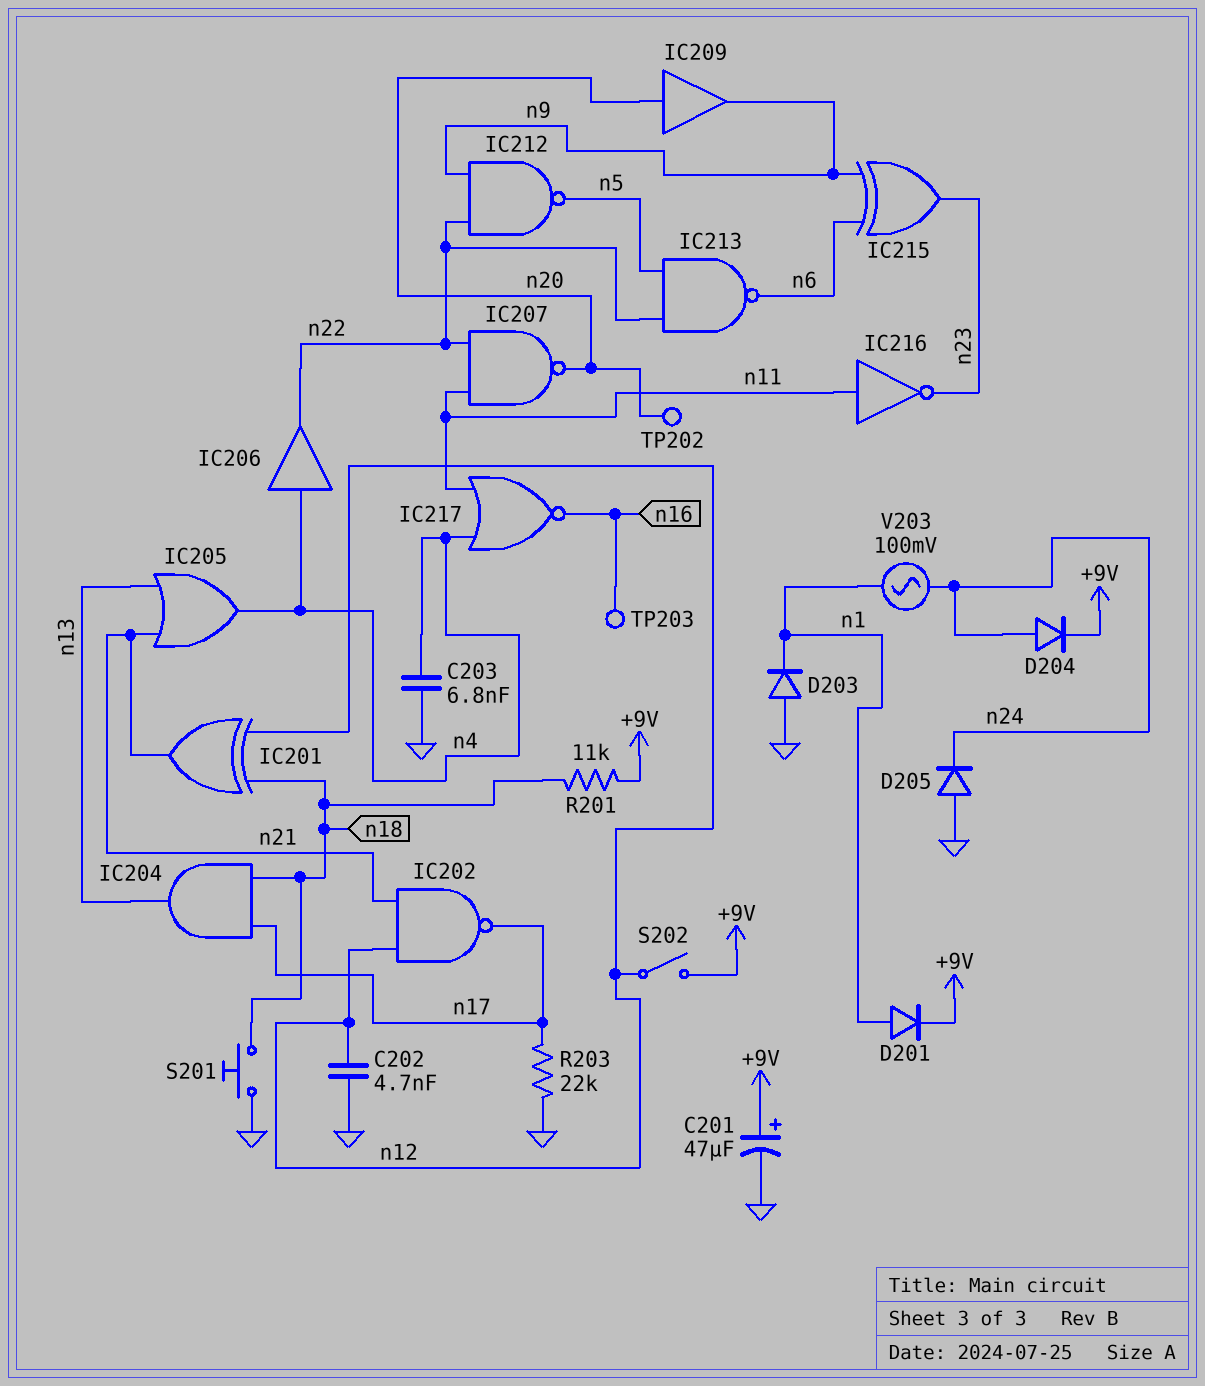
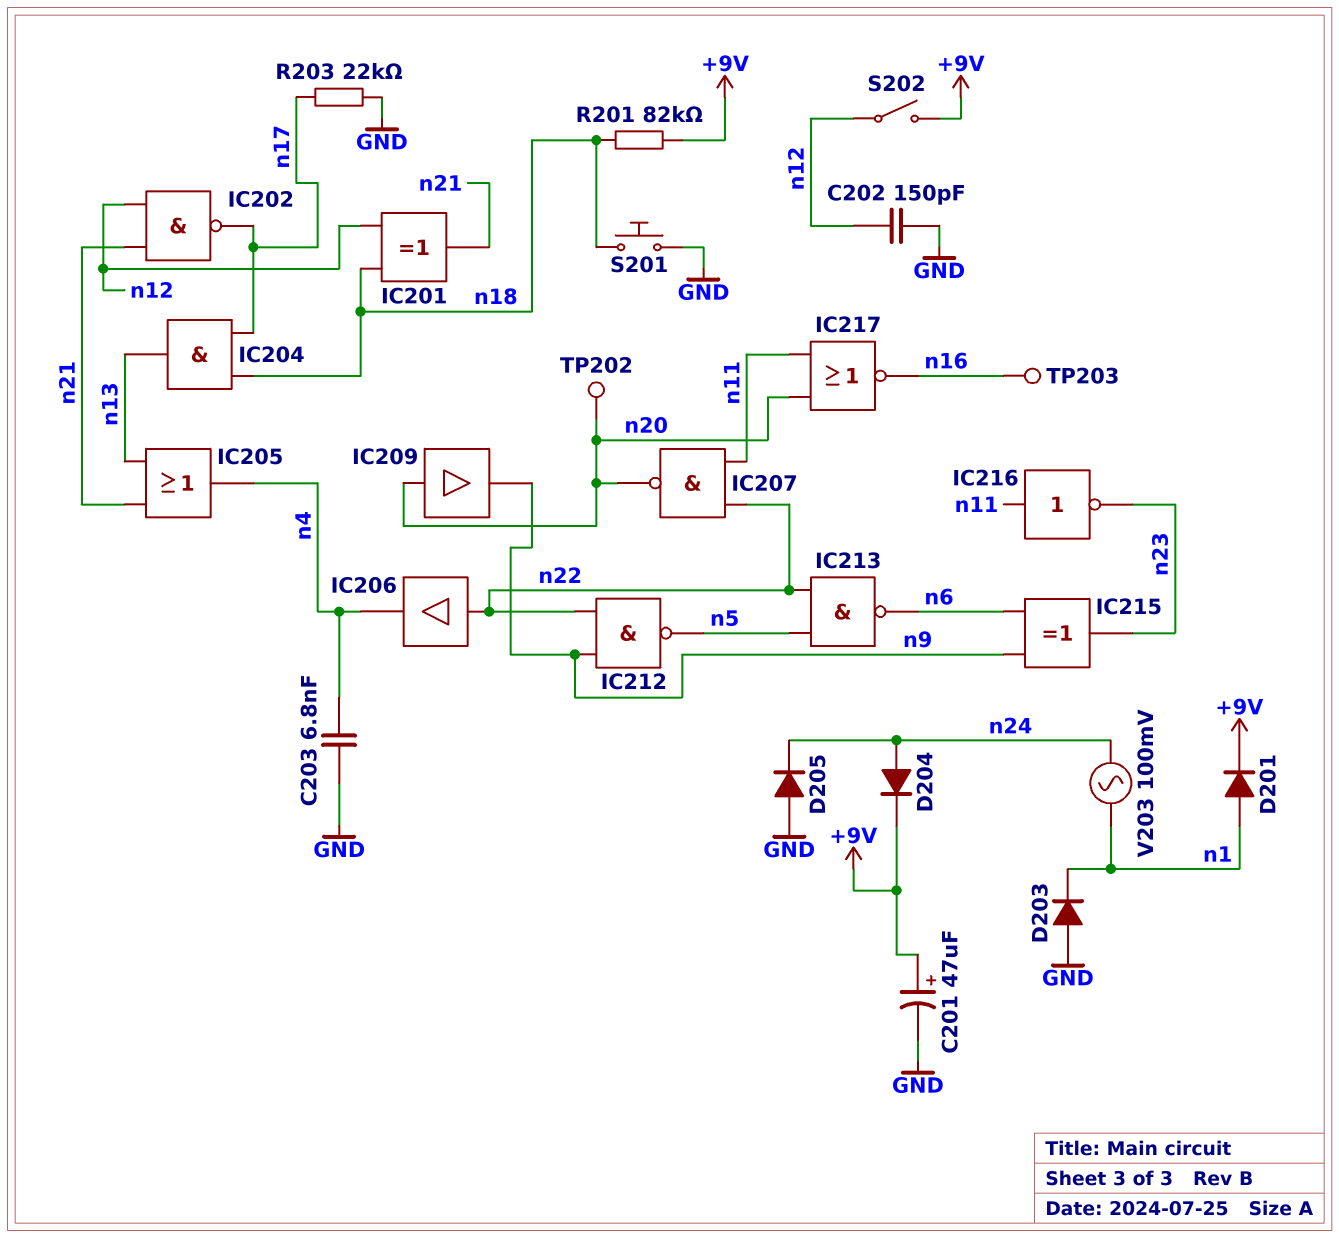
C202: 4.7nF (GND, n12) -> 150pF (GND, n12)
IC206: buffer (in n4, out n22) -> buffer (in n22, out n4)
IC217: NOR (in n4, in n11, out n16) -> NOR (in n11, in n20, out n16)
R201: 11k (+9V, n18) -> 82k (+9V, n18)

